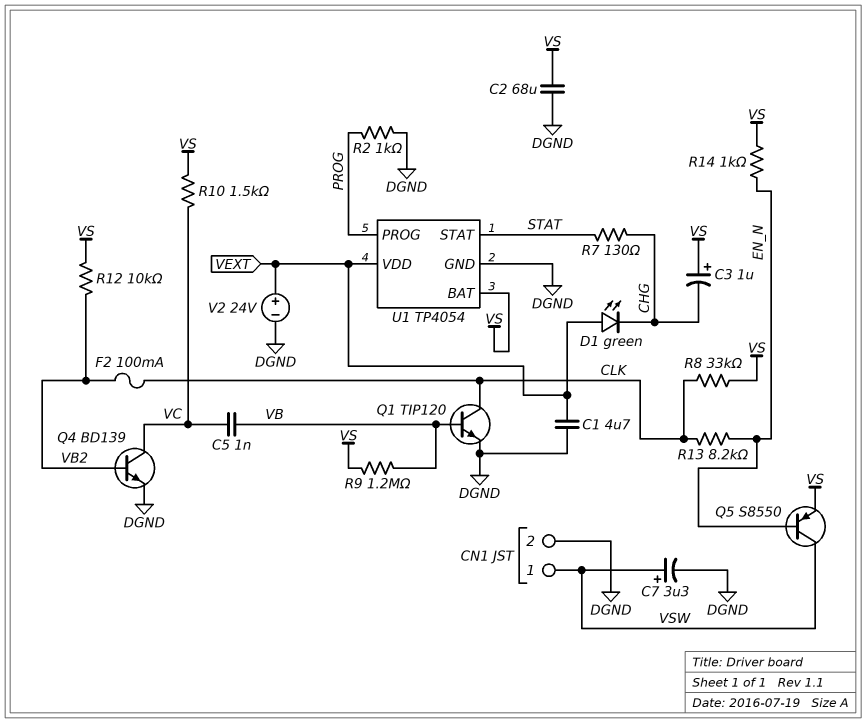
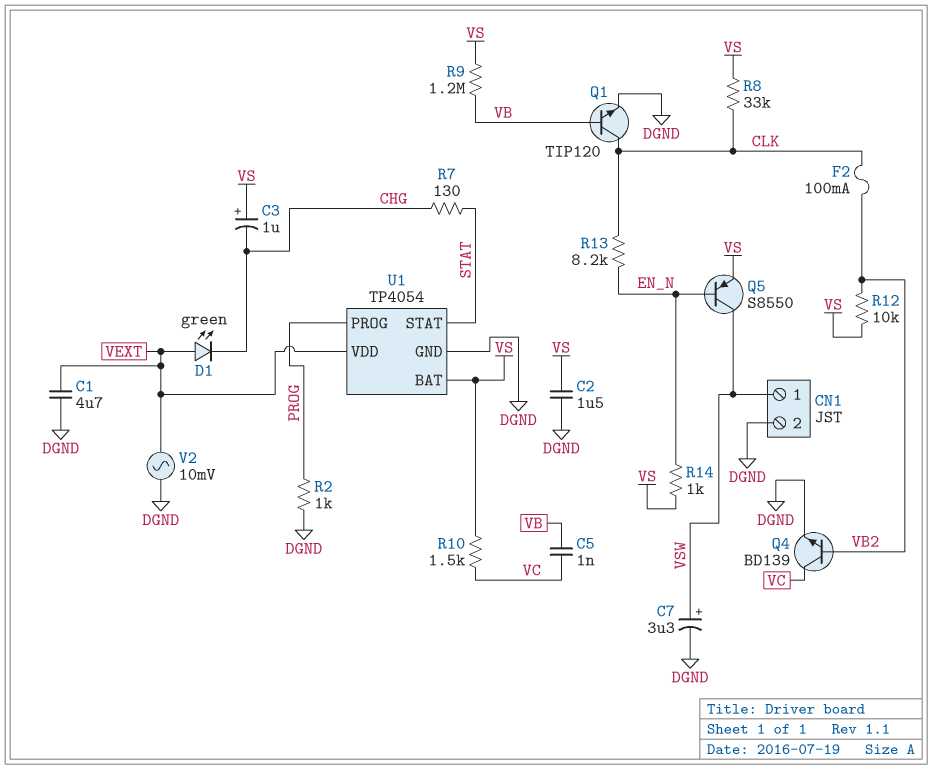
C2: 68uF (DGND, VS) -> 1.5uF (DGND, VS)
V2: 24V (plus VEXT, minus DGND) -> AC 10mV (DGND, VEXT)

